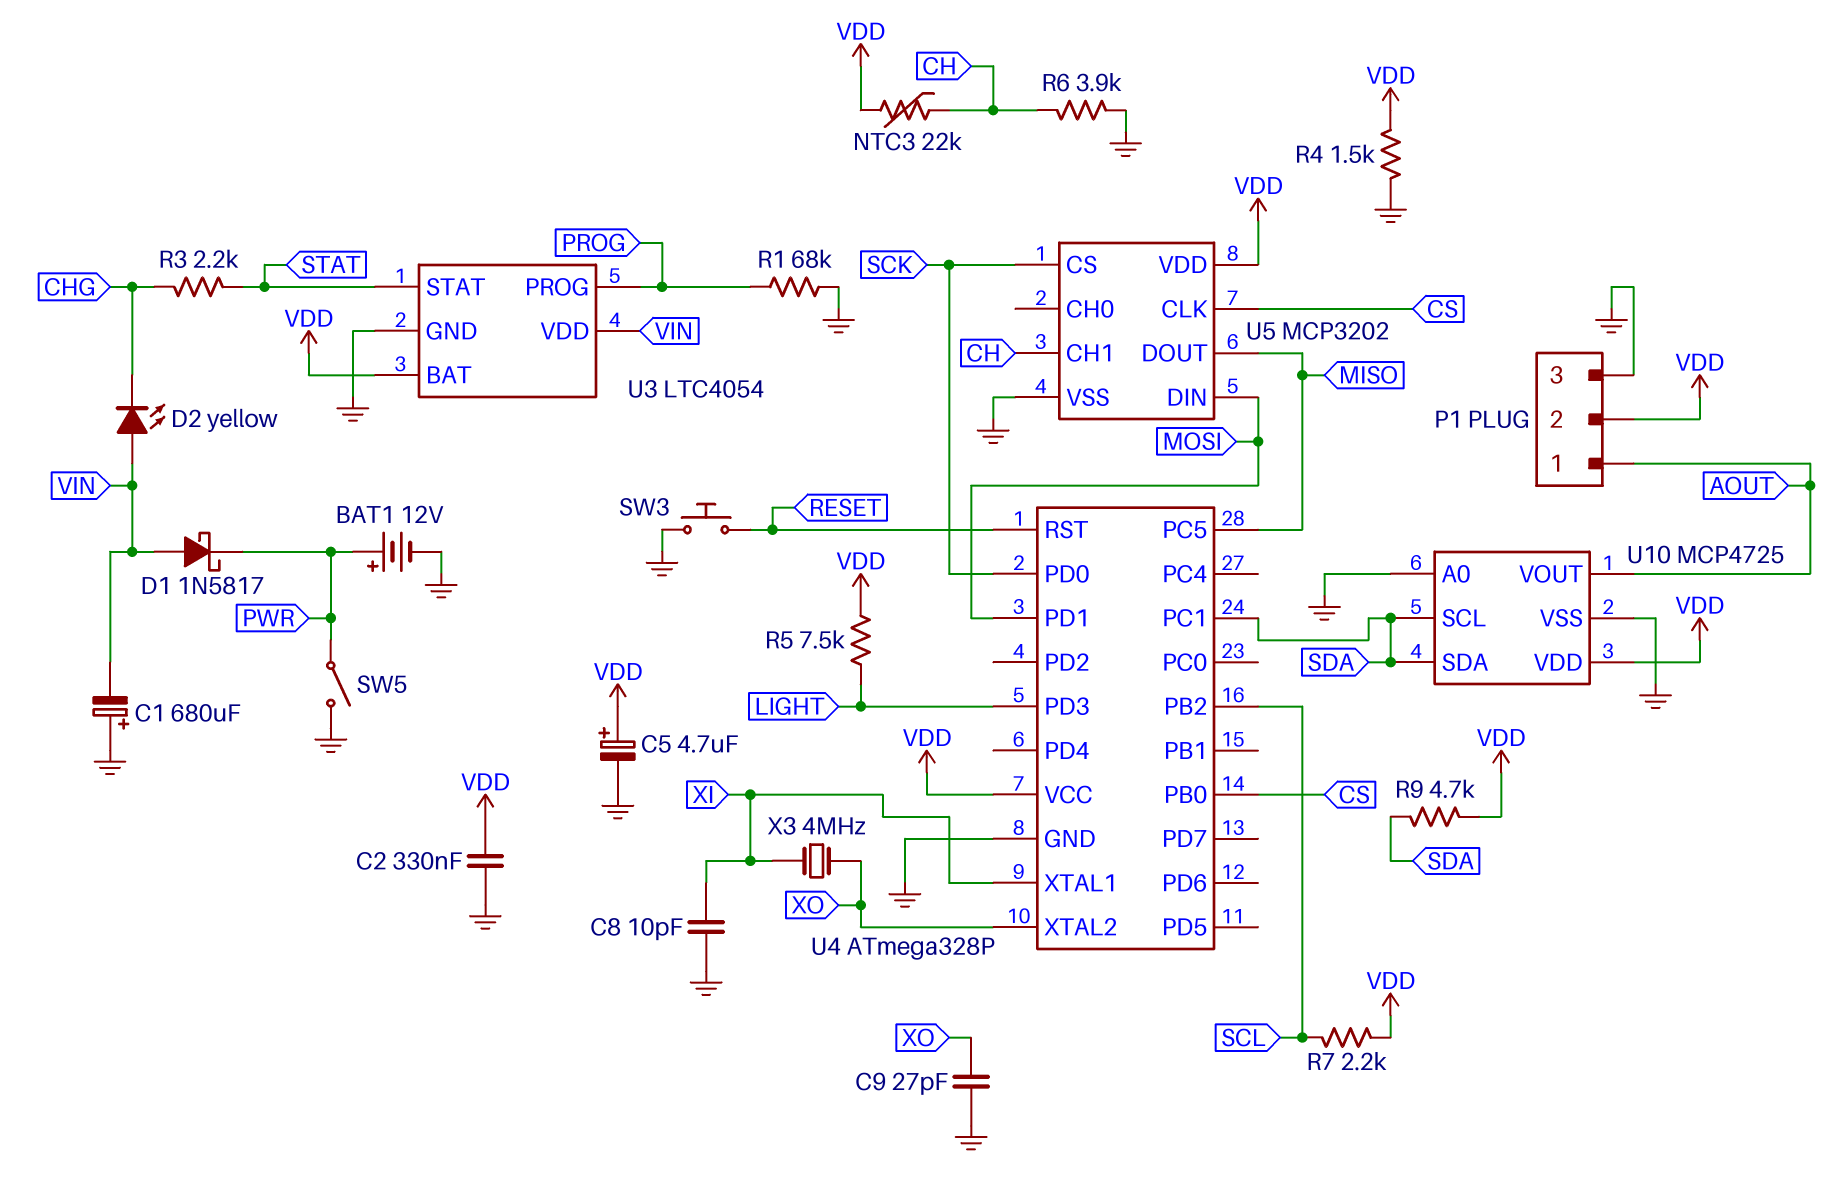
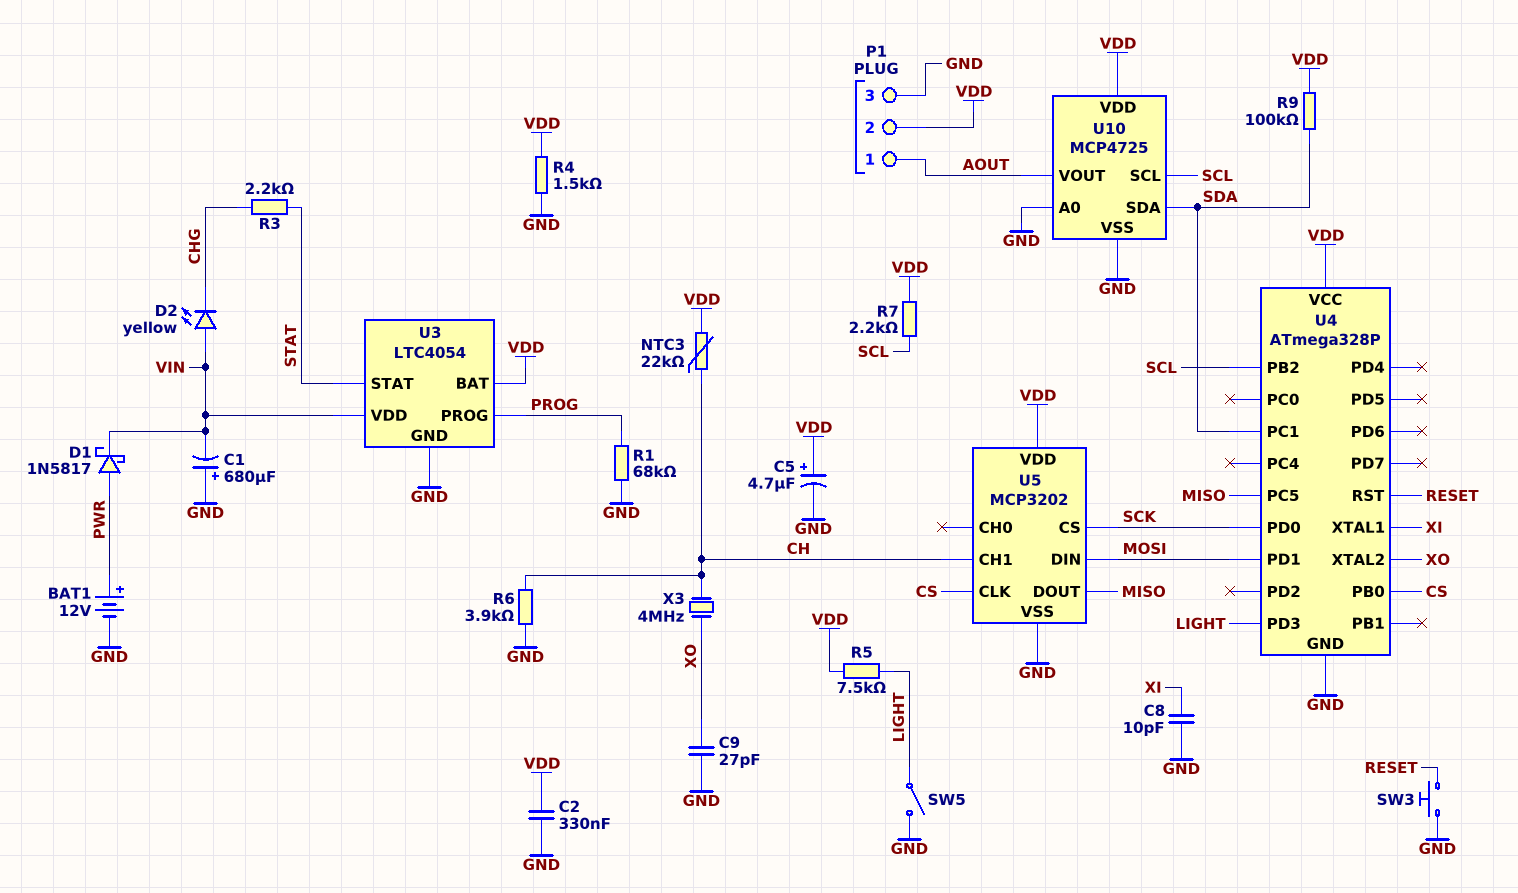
D1: schottky 1N5817 (A VIN, K PWR) -> schottky 1N5817 (A PWR, K VIN)
R9: 4.7k (SDA, VDD) -> 100k (SDA, VDD)
SW5: switch (GND, PWR) -> switch (GND, LIGHT)
U10 pin SCL: SDA -> SCL
X3: 4MHz (XI, XO) -> 4MHz (CH, XO)

